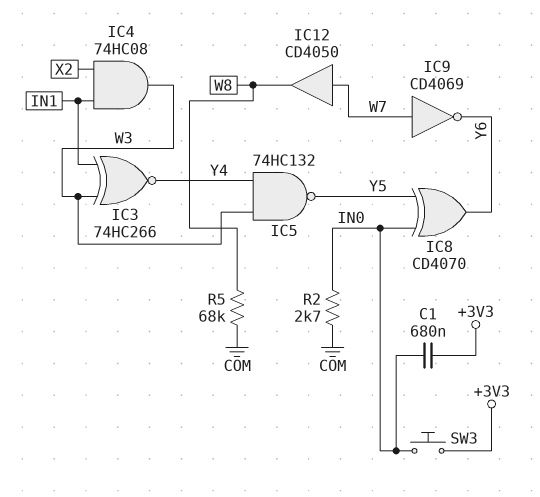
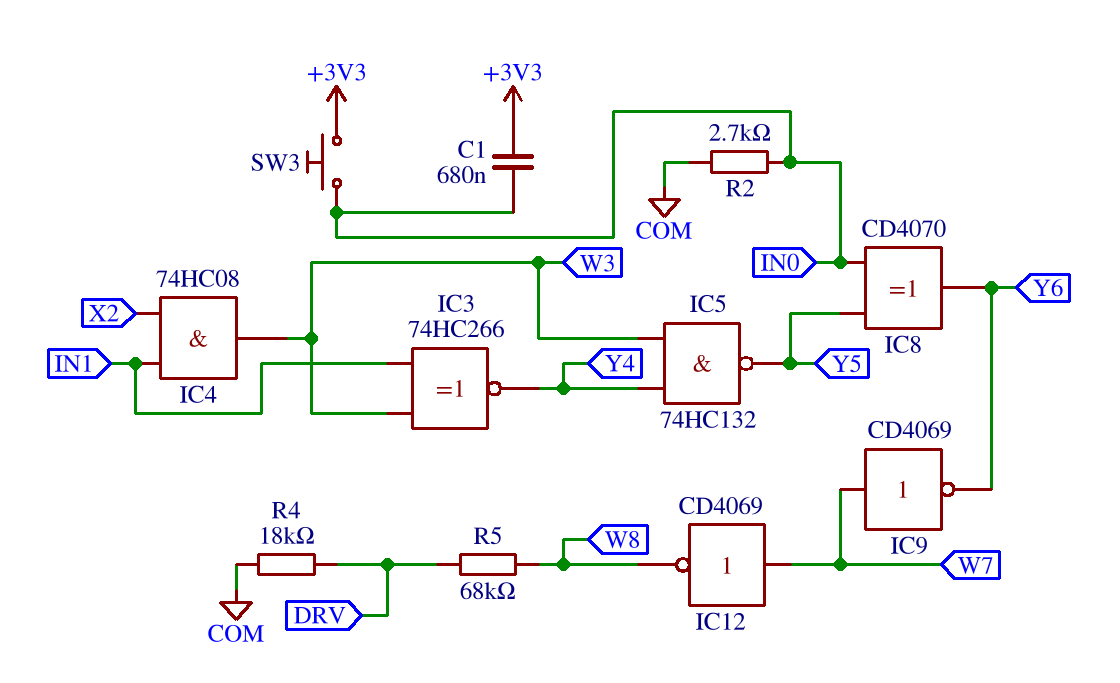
IC12: buffer CD4050 (in W7, out W8) -> NOT CD4069 (in W7, out W8)
R4: none -> 18k (COM, DRV)
R5: 68k (COM, W8) -> 68k (DRV, W8)

